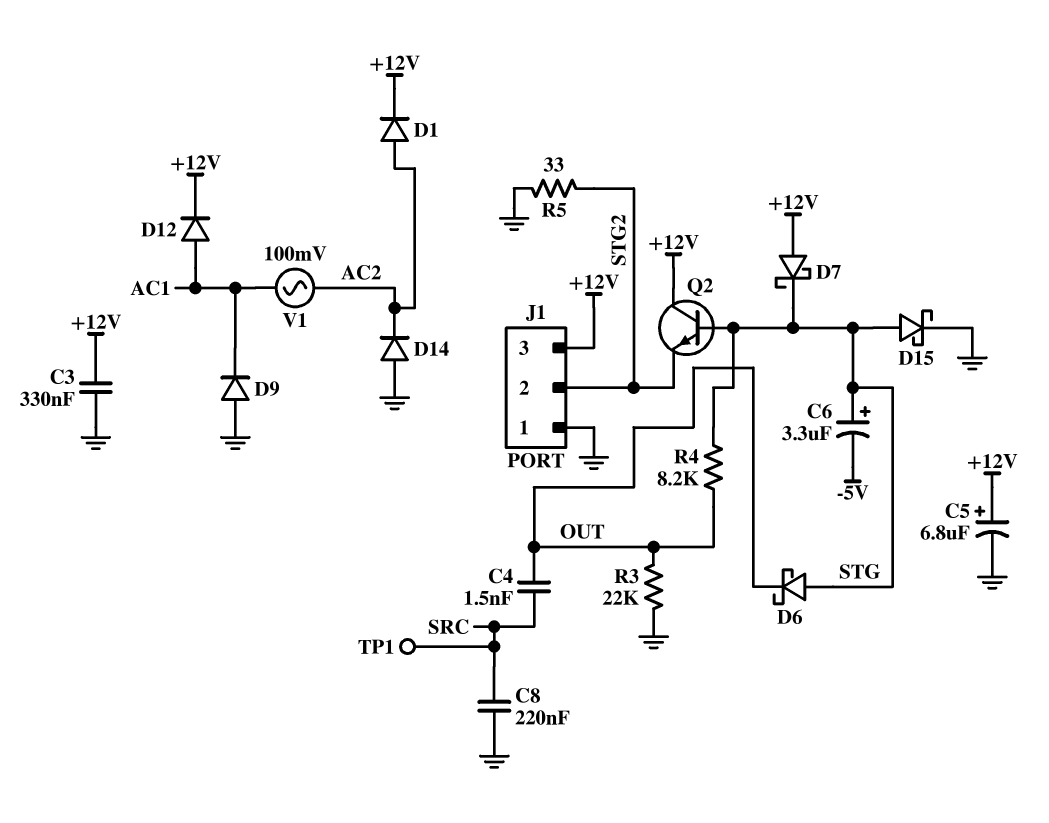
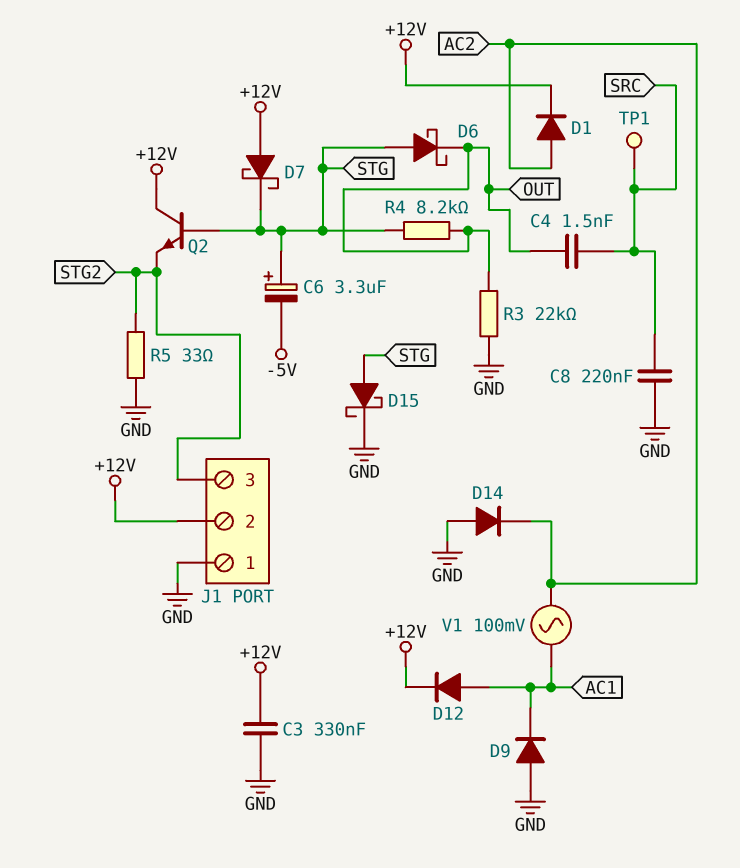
C5: 6.8uF (plus +12V, minus GND) -> none
J1 pin 2: STG2 -> +12V
J1 pin 3: +12V -> STG2

